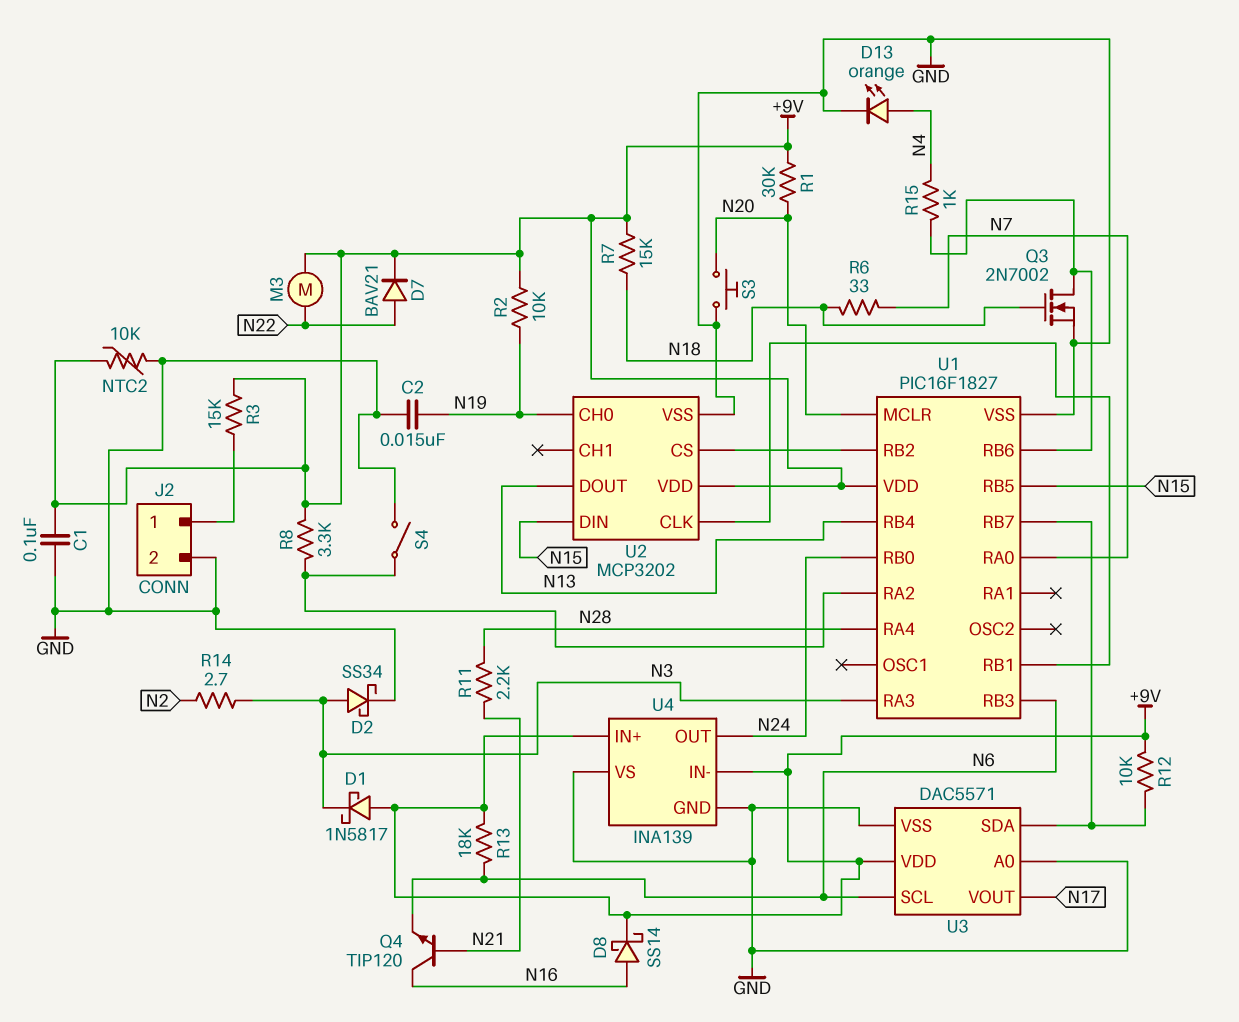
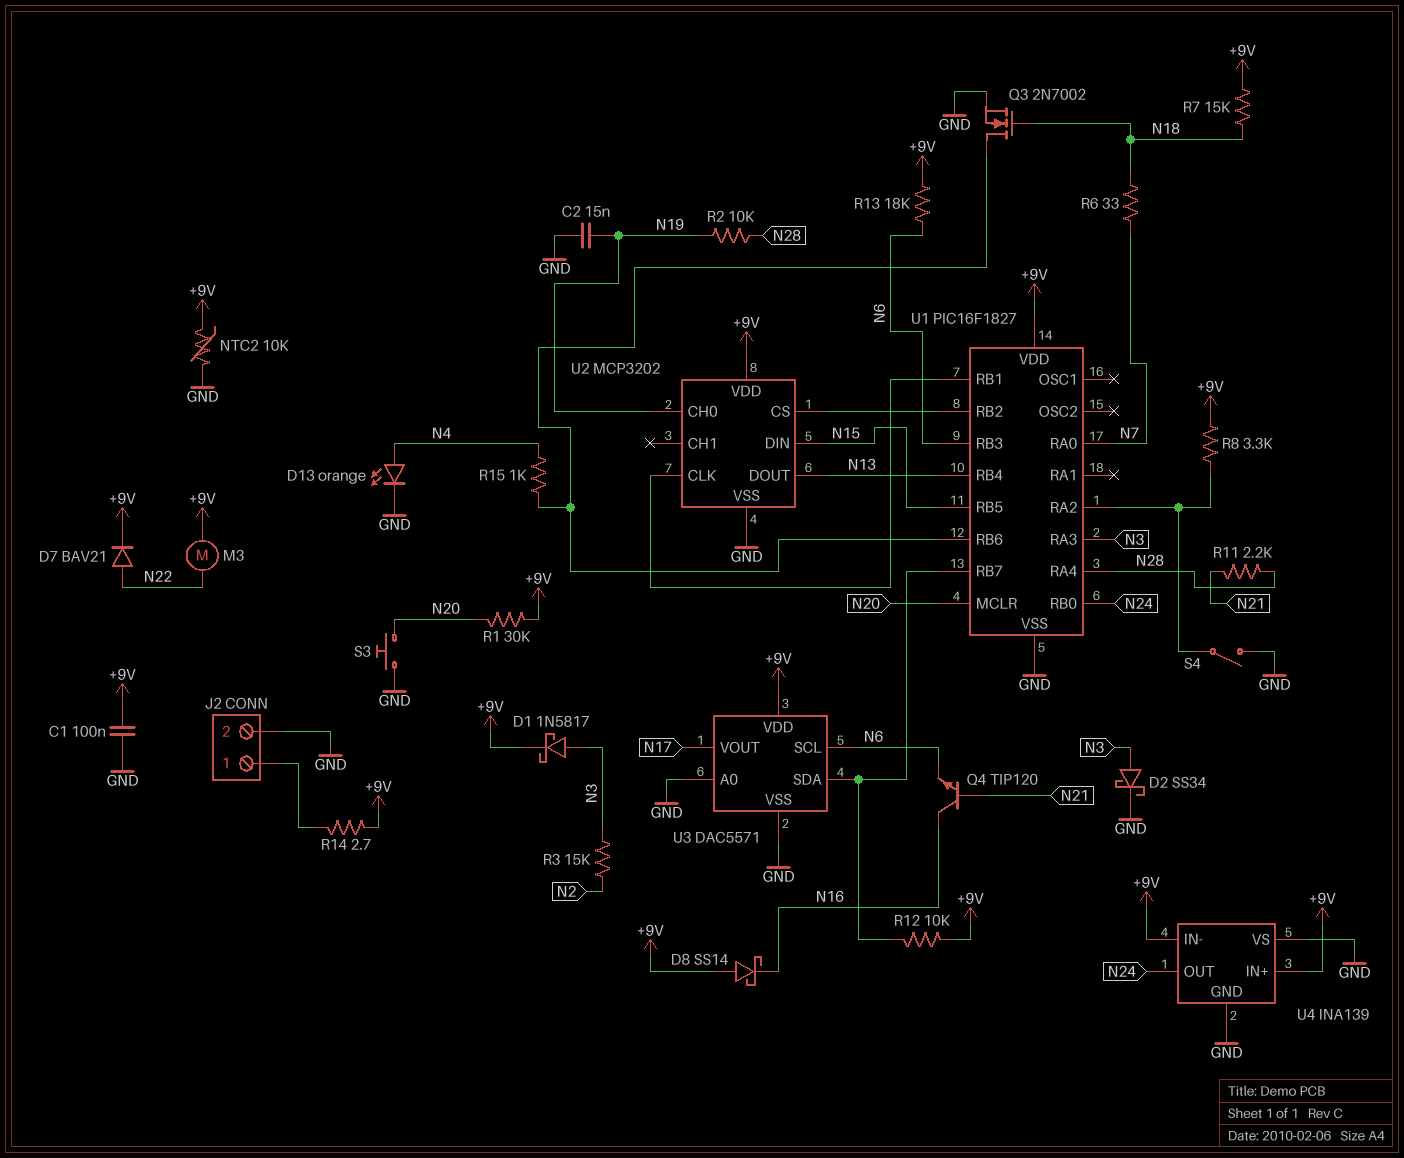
D1: schottky 1N5817 (A +9V, K N3) -> schottky 1N5817 (A N3, K +9V)
D8: schottky SS14 (A N16, K +9V) -> schottky SS14 (A +9V, K N16)
R2: 10k (+9V, N19) -> 10k (N19, N28)
R3: 15k (+9V, J2/1) -> 15k (N2, N3)
R14: 2.7 (N2, N3) -> 2.7 (+9V, J2/1)

